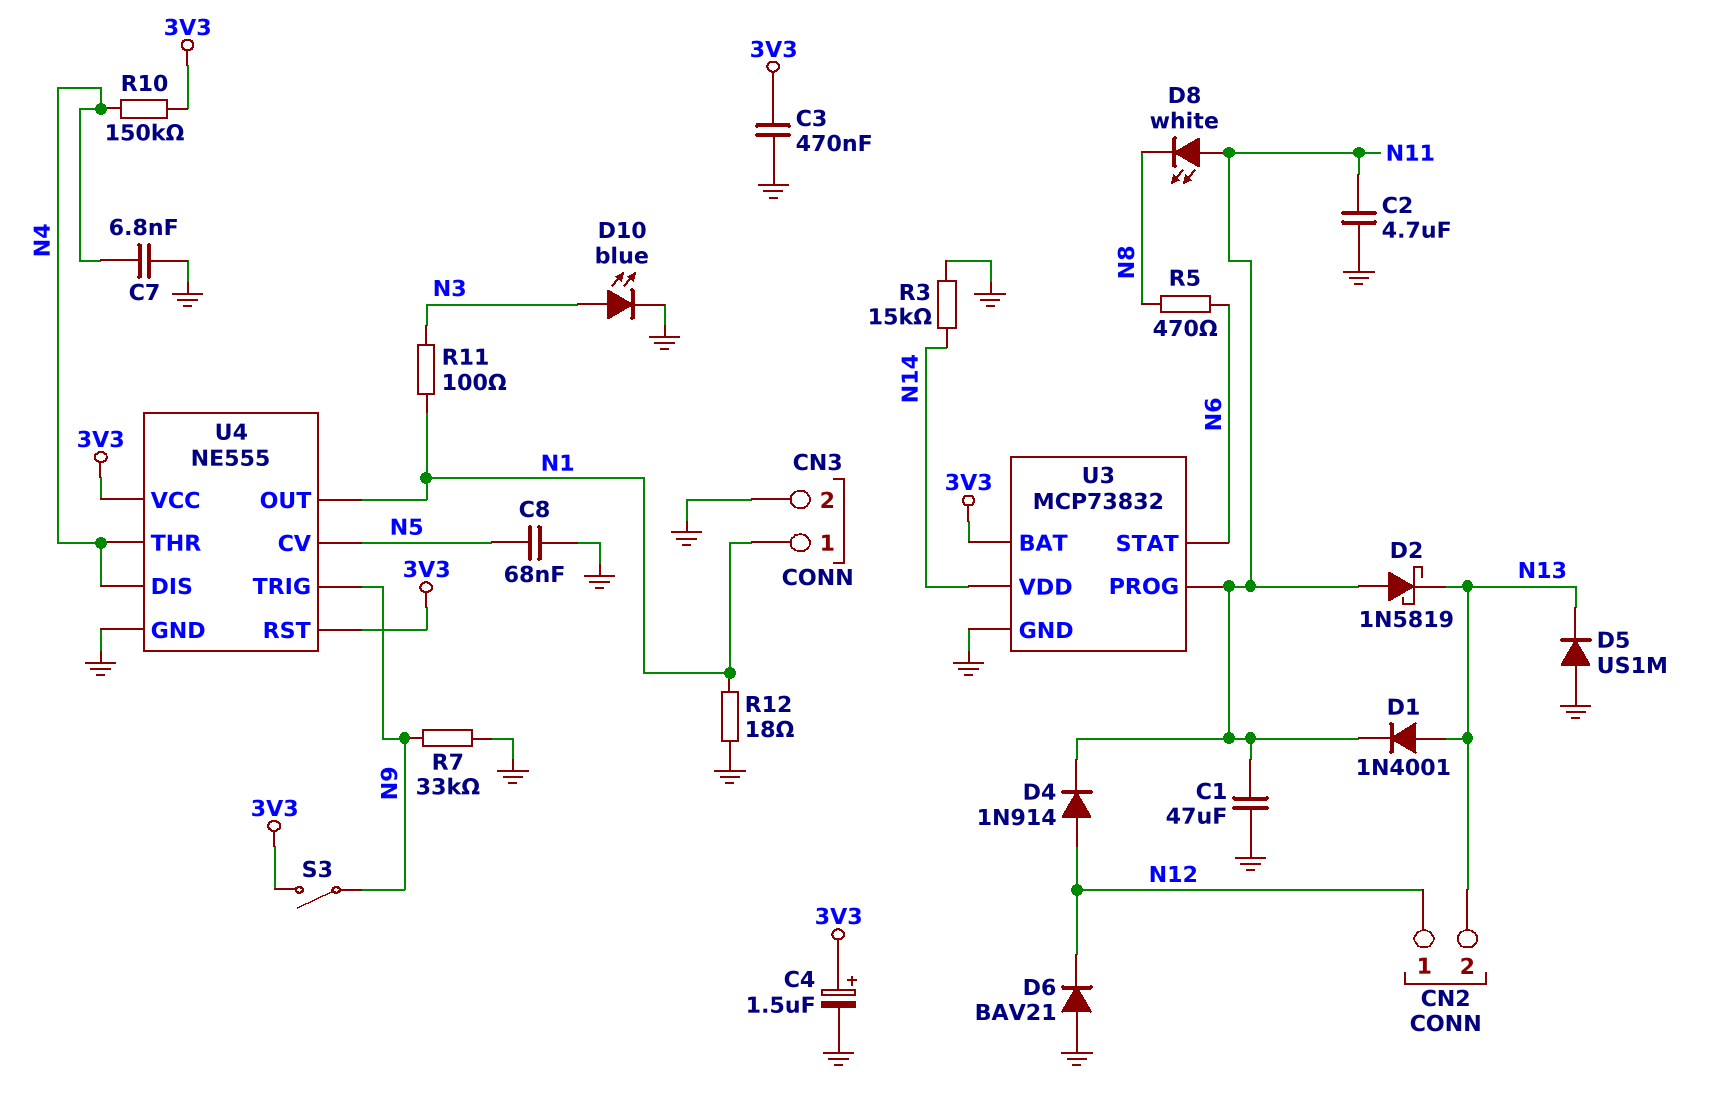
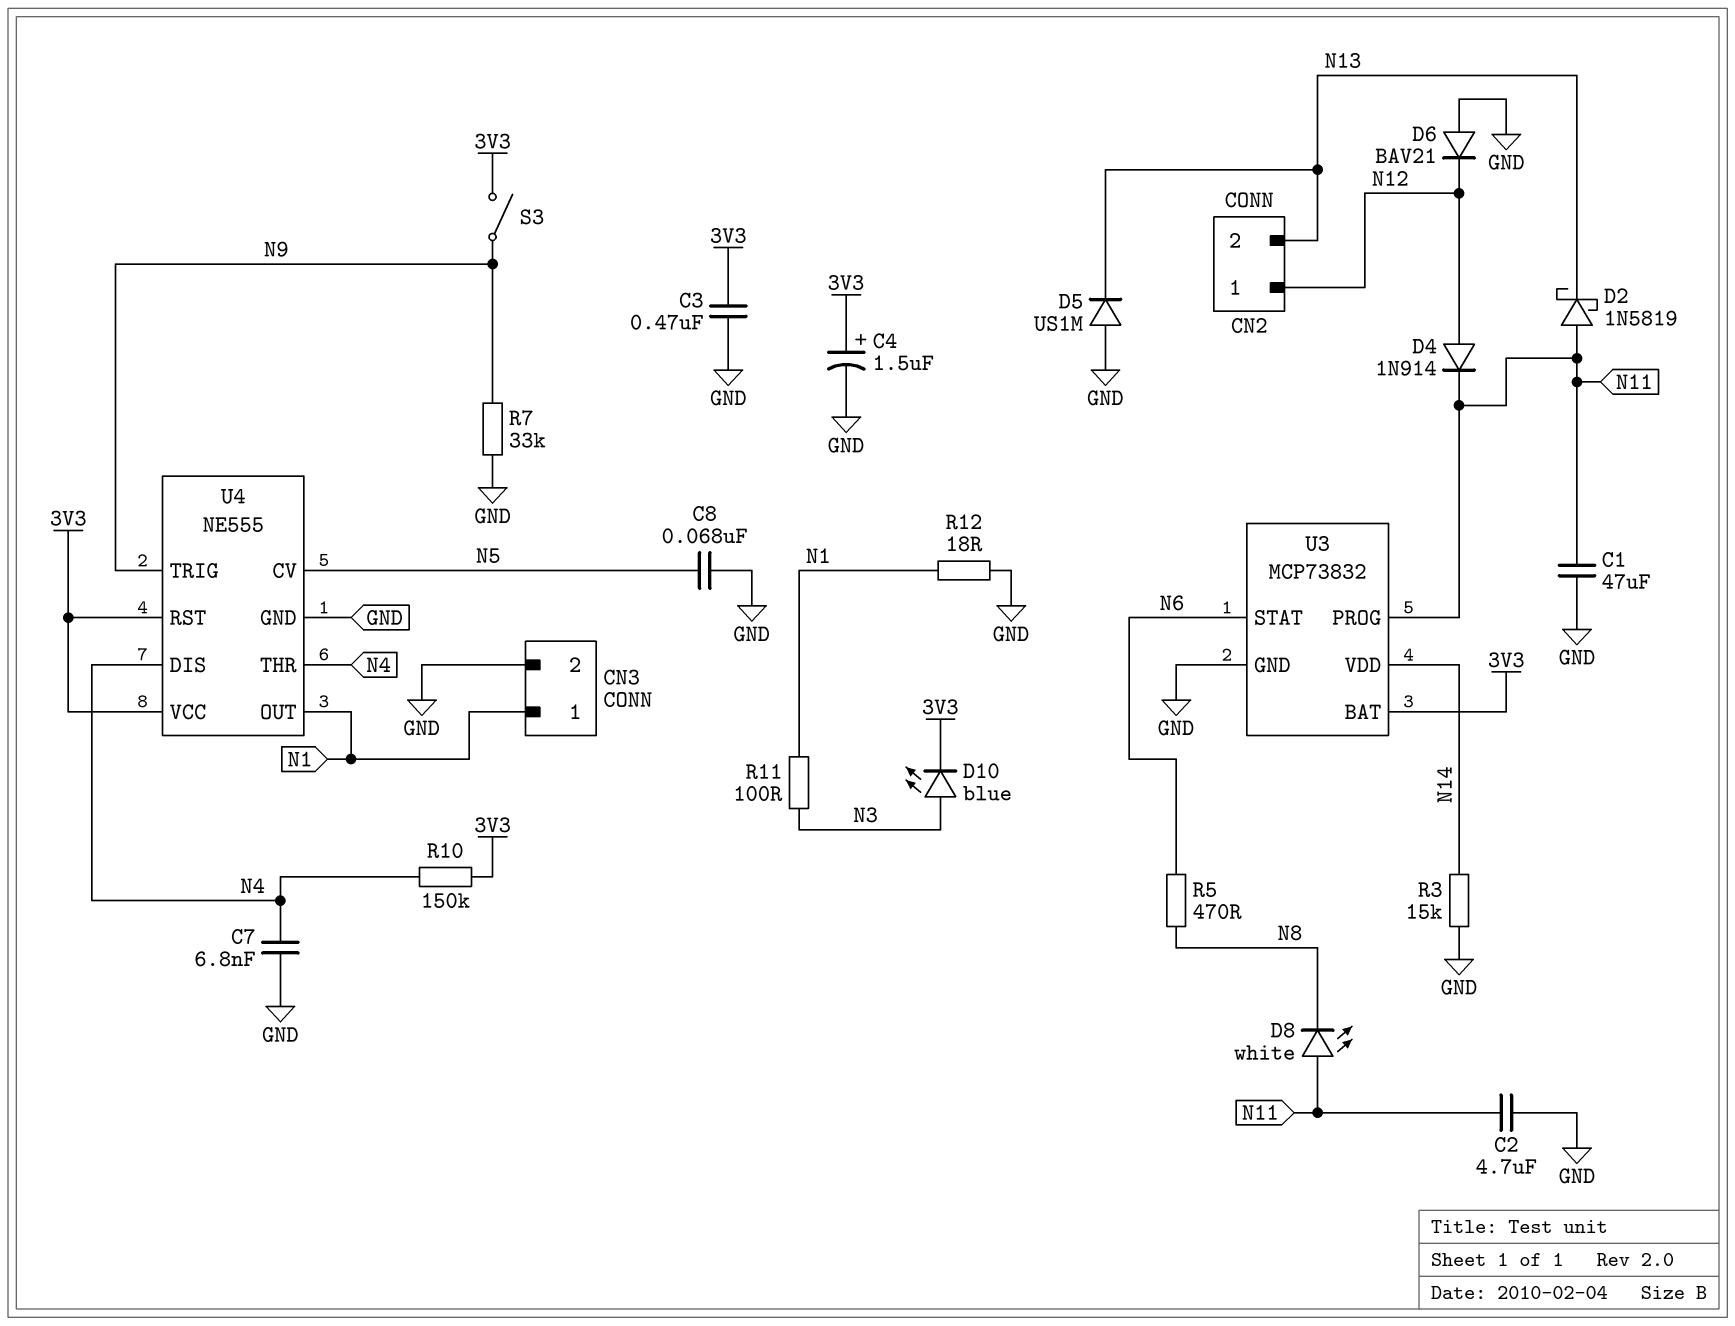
D1: diode 1N4001 (A N13, K N11) -> none
D10: LED blue (A N3, K GND) -> LED blue (A N3, K 3V3)

